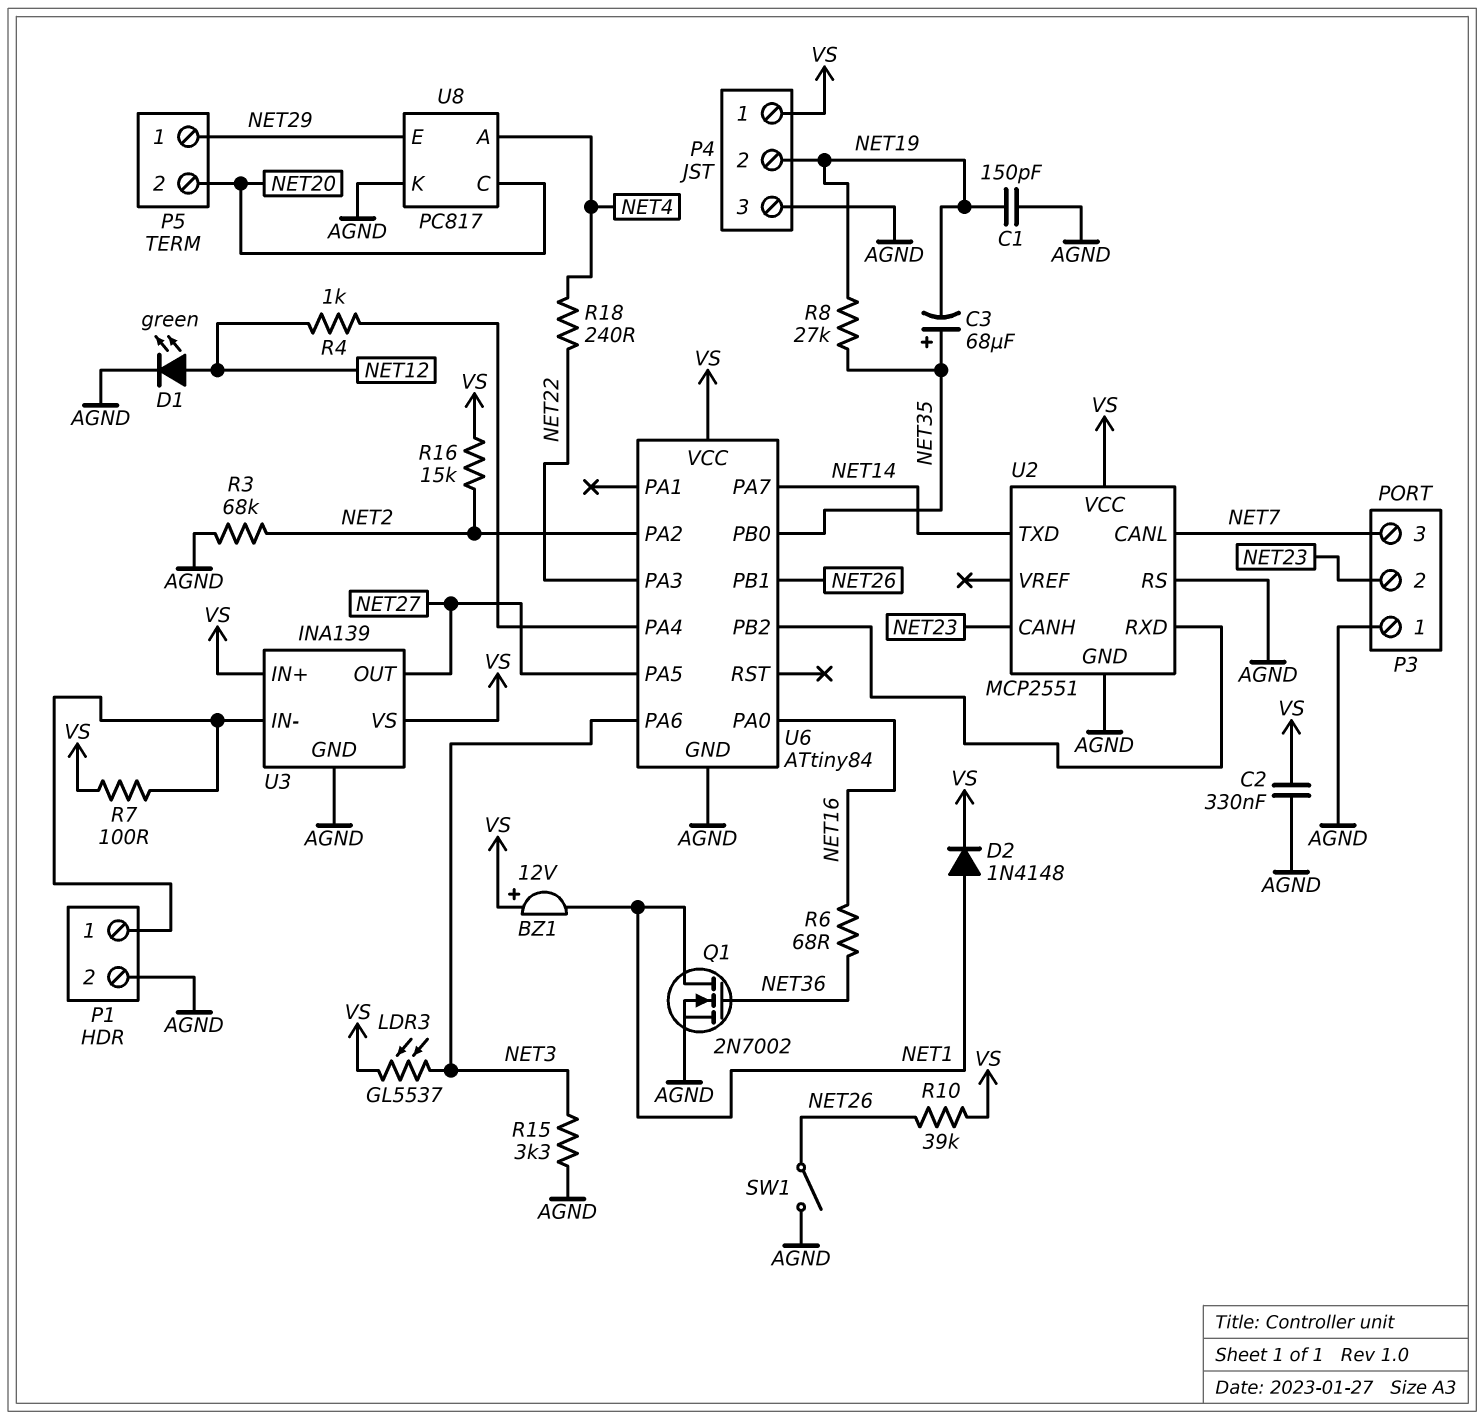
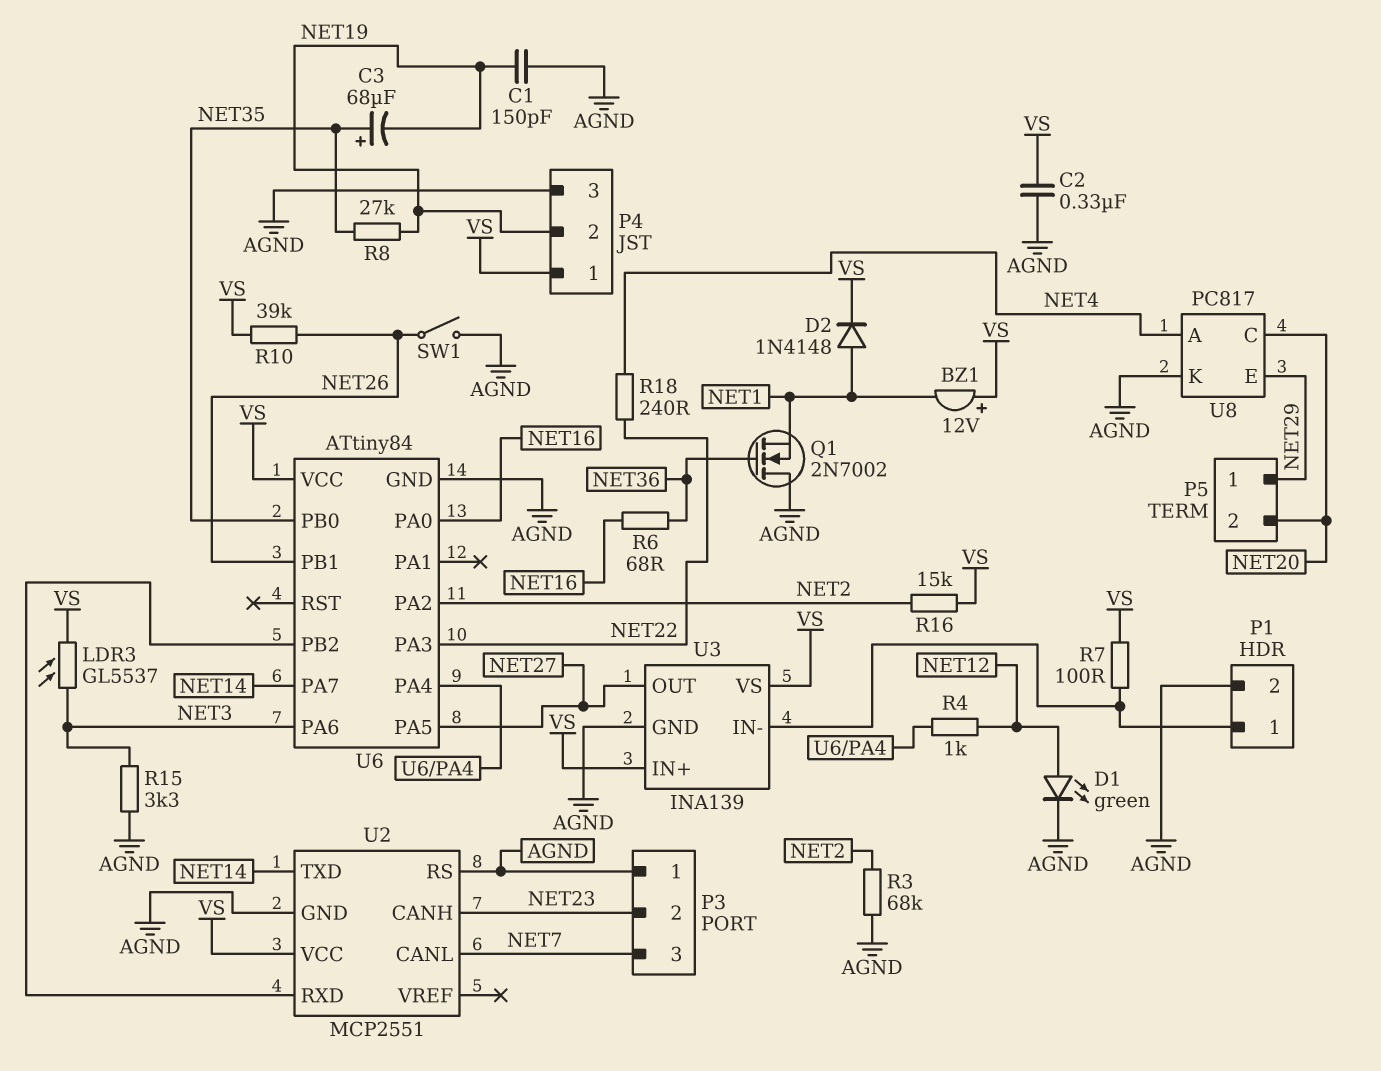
Q1: NMOS 2N7002 (G NET36, D NET1, S AGND) -> NMOS 2N7002 (G NET36, D AGND, S NET1)

